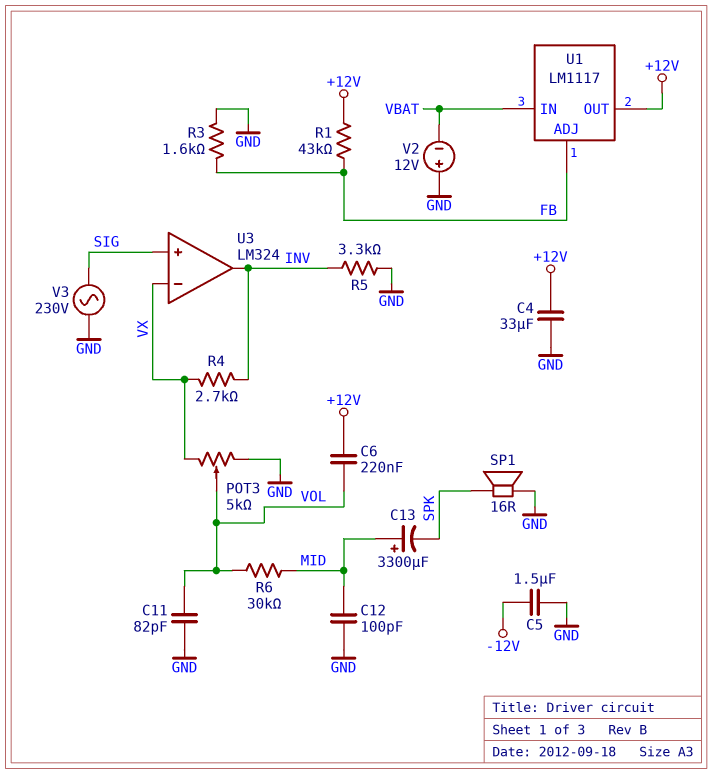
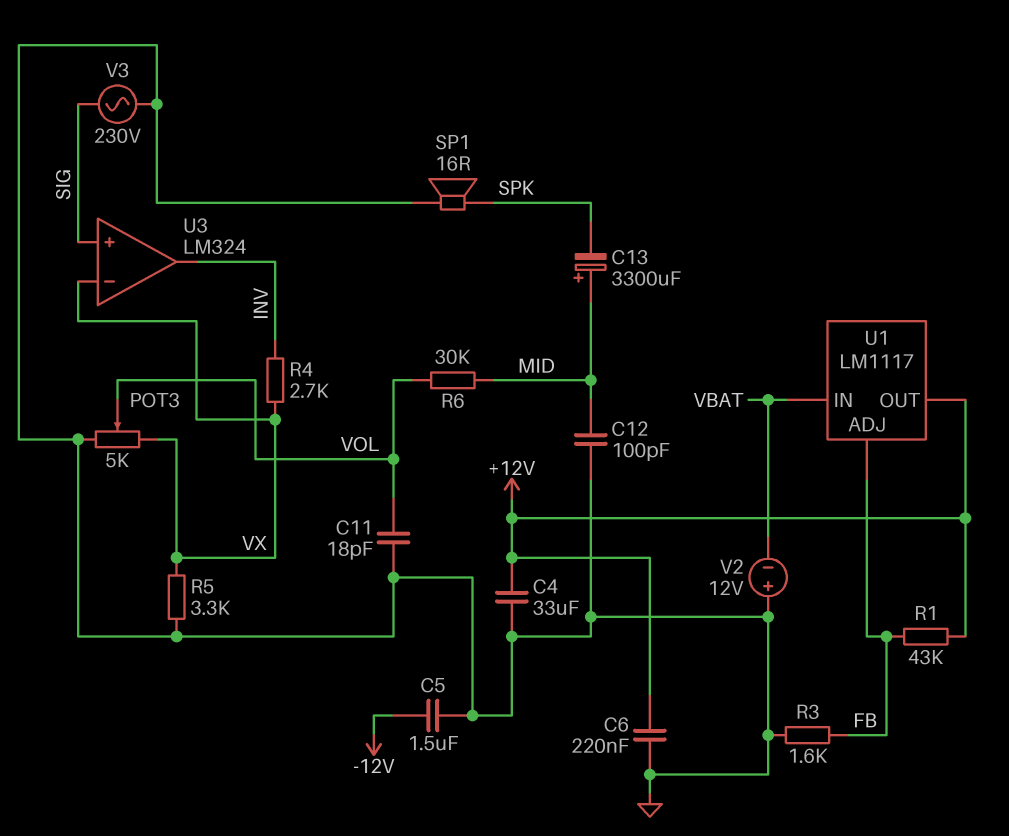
C6: 220nF (+12V, VOL) -> 220nF (+12V, GND)
C11: 82pF (GND, VOL) -> 18pF (GND, VOL)
R5: 3.3k (GND, INV) -> 3.3k (GND, VX)

